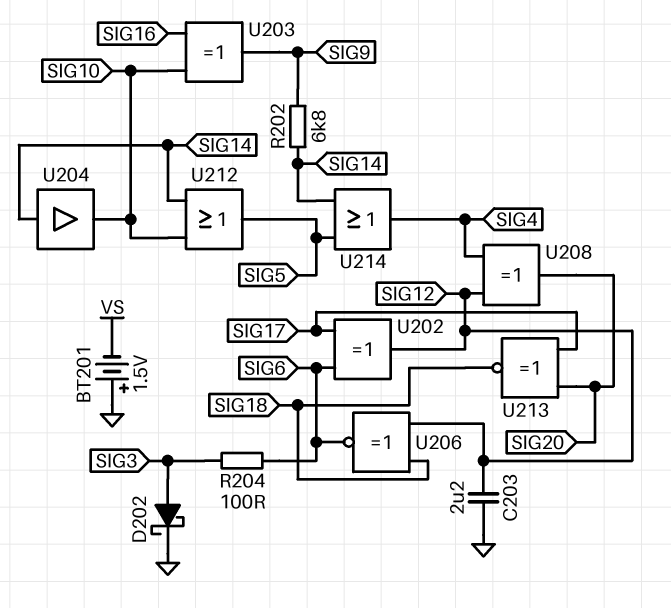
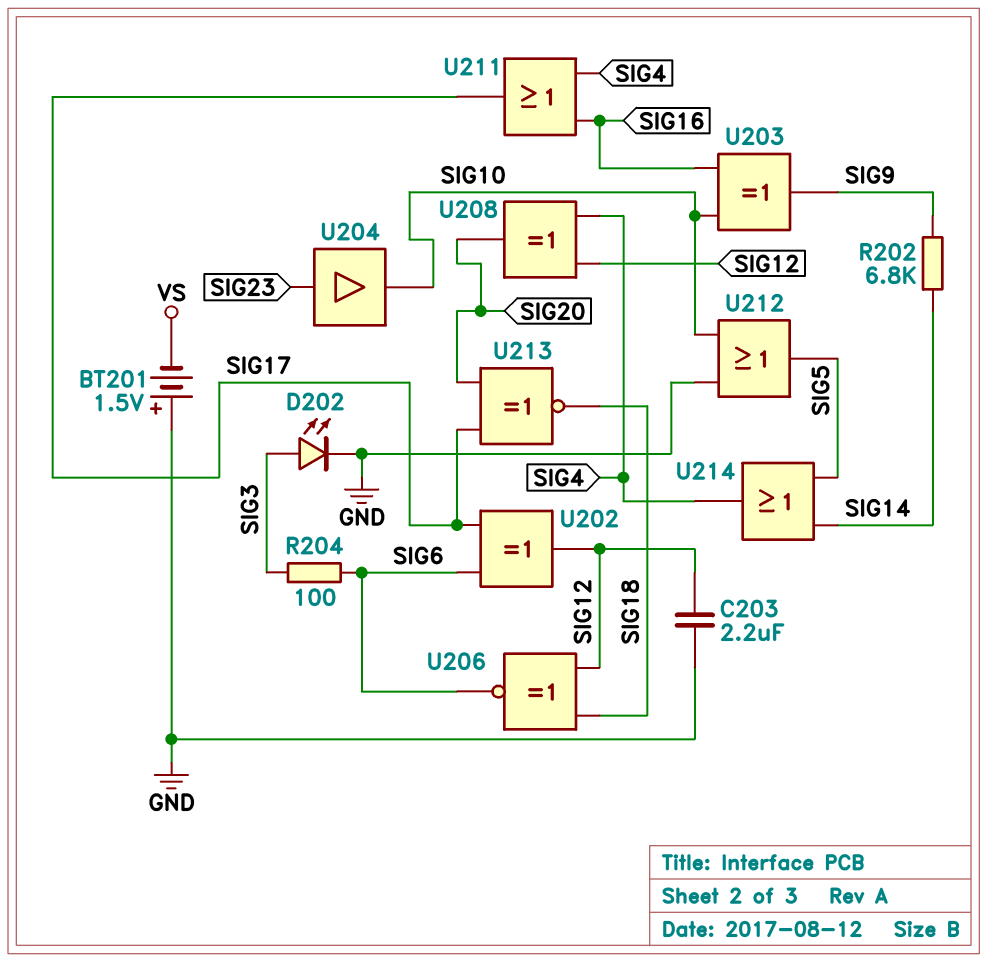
D202: schottky (A SIG3, K GND) -> LED (A SIG3, K GND)
U204: buffer (in SIG14, out SIG10) -> buffer (in SIG23, out SIG10)
U211: none -> OR (in SIG4, in SIG16, out SIG17)
U212: OR (in SIG10, in SIG14, out SIG5) -> OR (in GND, in SIG10, out SIG5)

